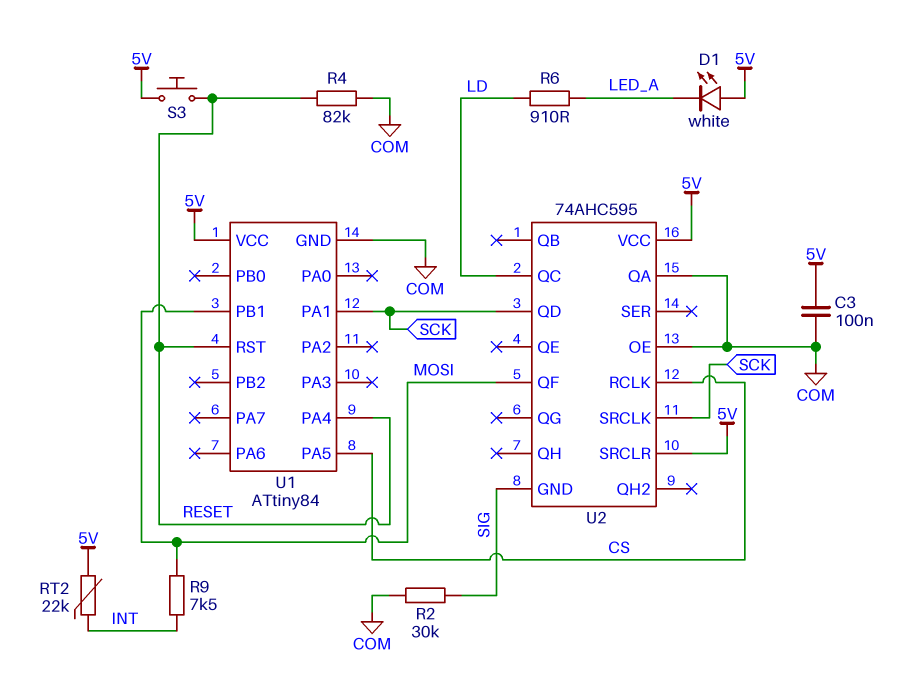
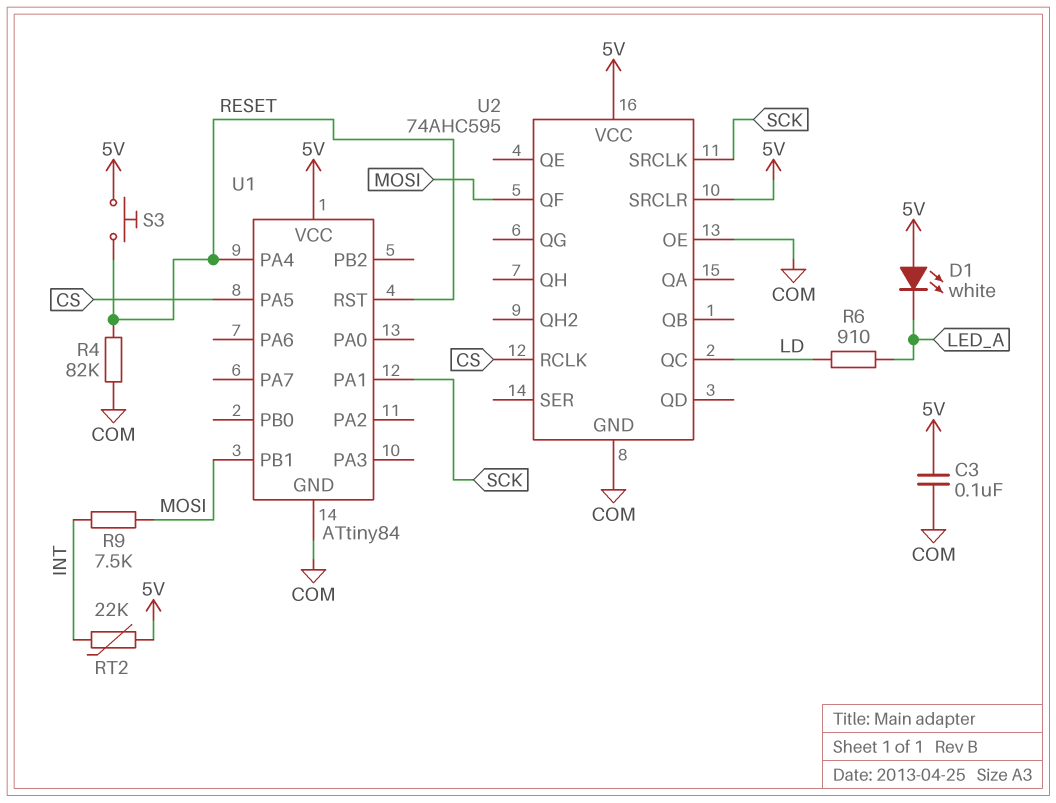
R2: 30k (COM, SIG) -> none
U2 pin GND: SIG -> COM
U2 pin QA: COM -> none
U2 pin QD: SCK -> none

